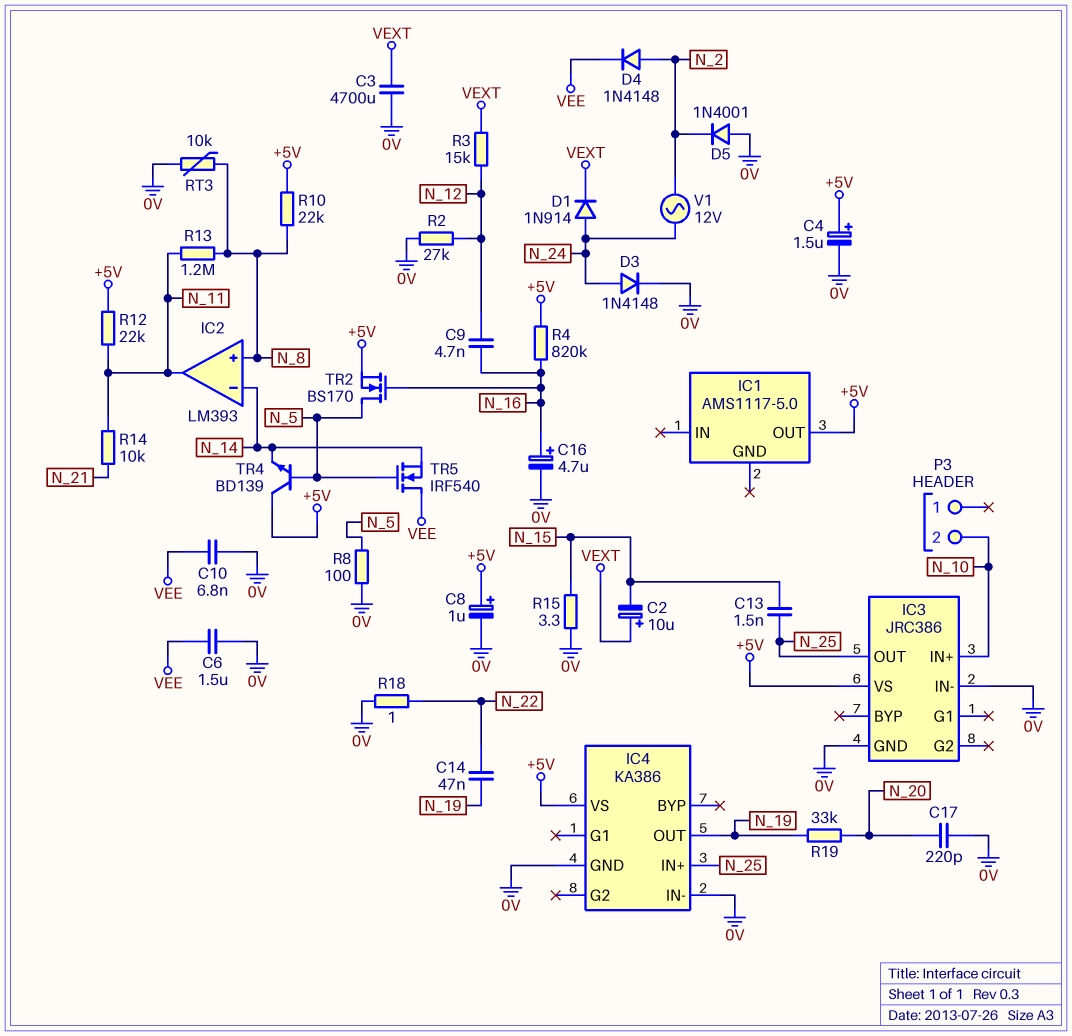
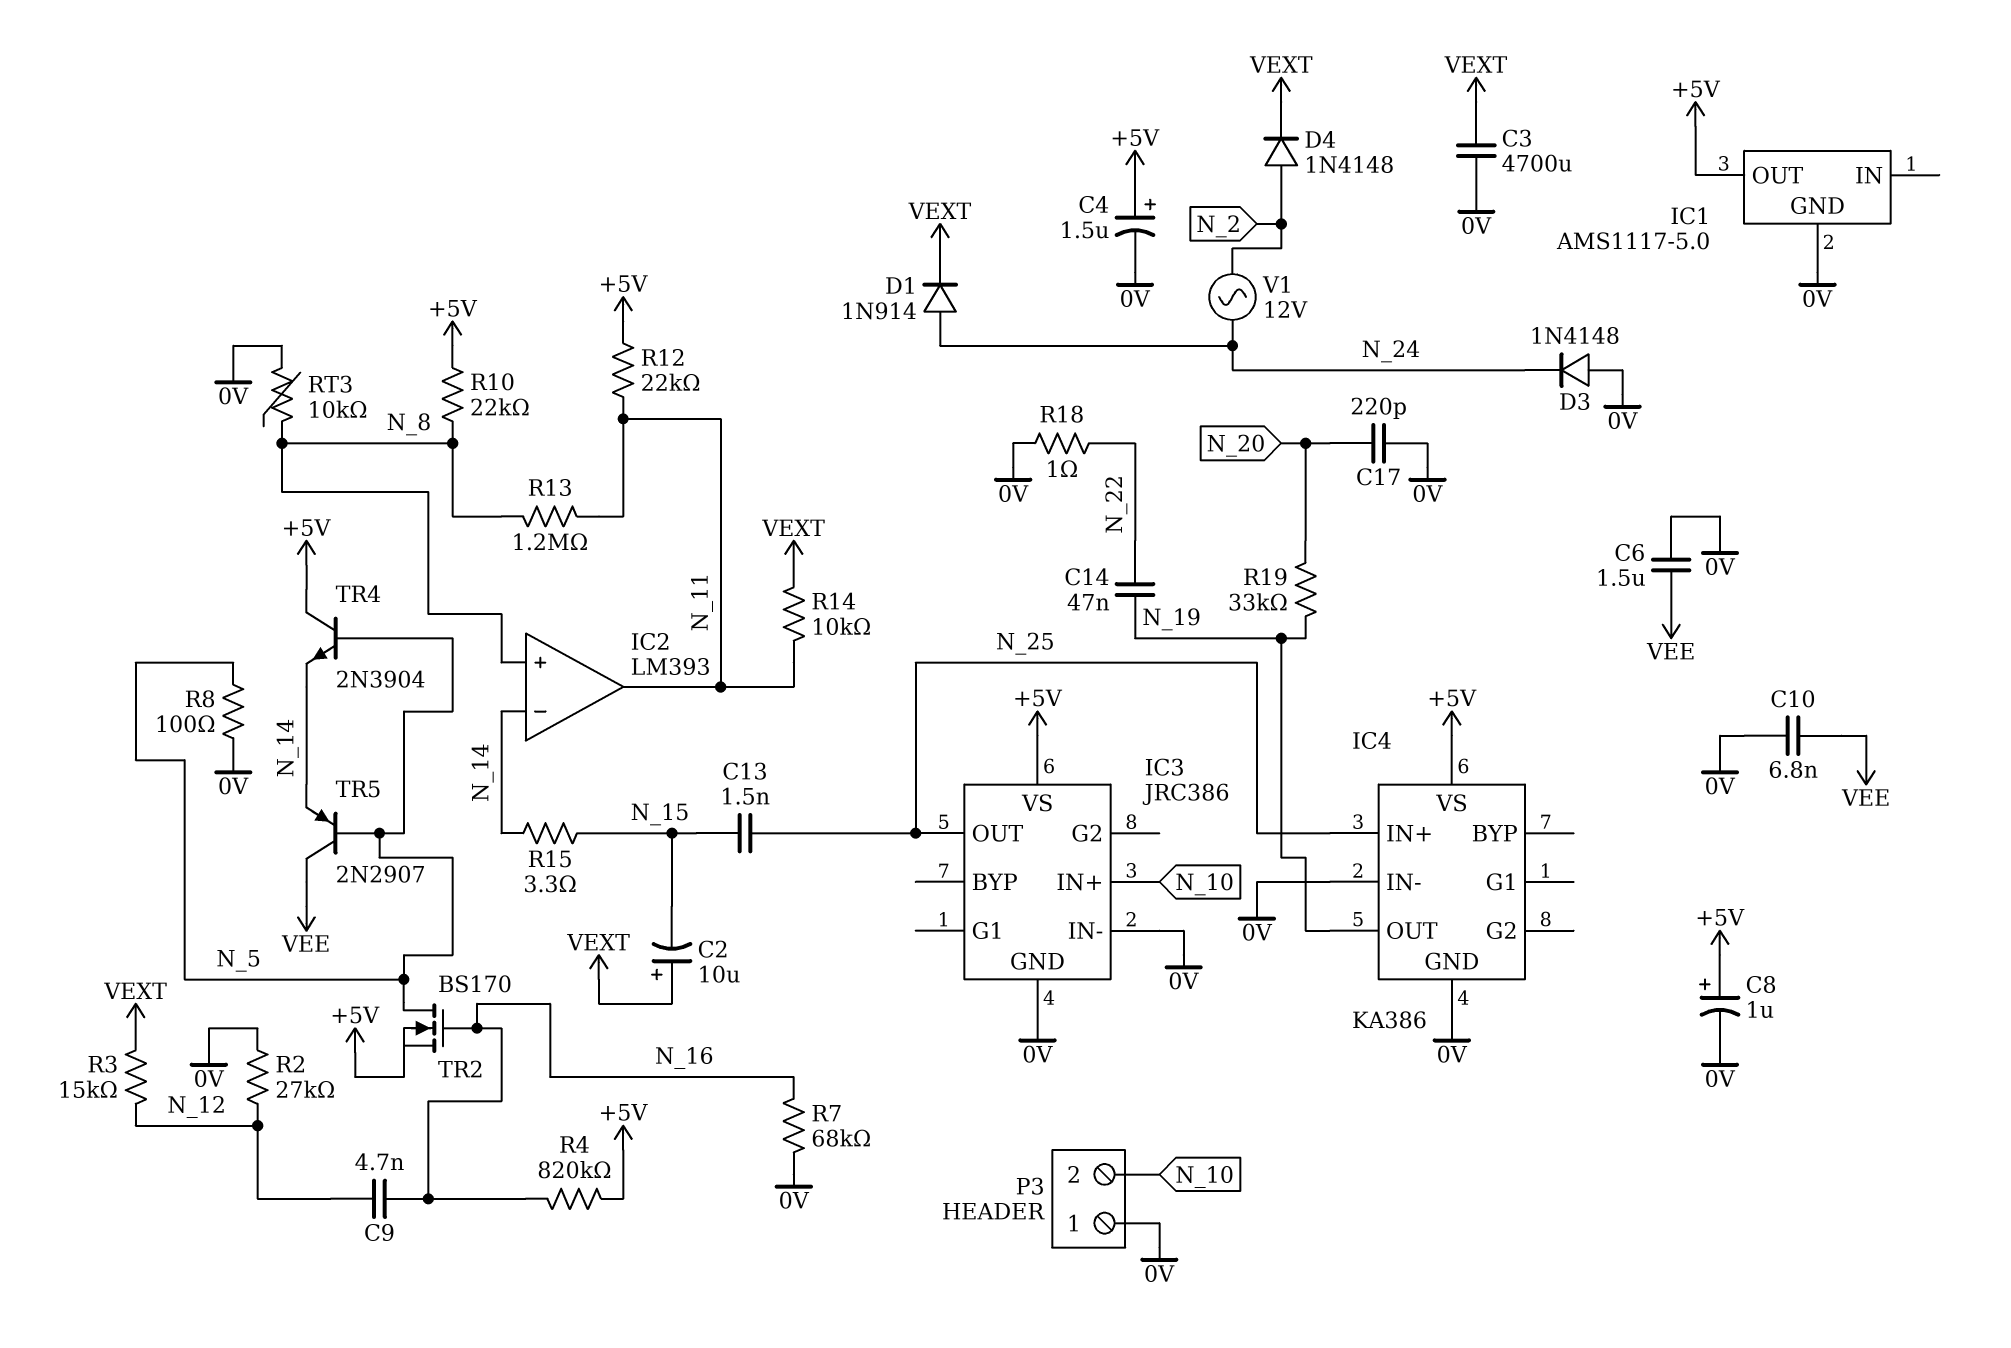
C16: 4.7uF (plus N_16, minus 0V) -> none
D3: diode 1N4148 (A N_24, K 0V) -> diode 1N4148 (A 0V, K N_24)
D4: diode 1N4148 (A N_2, K VEE) -> diode 1N4148 (A N_2, K VEXT)
D5: diode 1N4001 (A 0V, K N_2) -> none
IC1 pin GND: none -> 0V
P3 pin 1: none -> 0V
R7: none -> 68k (0V, N_16)
R14: 10k (N_11, N_21) -> 10k (N_11, VEXT)
R15: 3.3 (0V, N_15) -> 3.3 (N_14, N_15)
TR4: NPN BD139 (B N_5, C +5V, E N_14) -> NPN 2N3904 (B N_5, C +5V, E N_14)
TR5: NMOS IRF540 (G N_5, D VEE, S N_14) -> PNP 2N2907 (B N_5, C VEE, E N_14)

